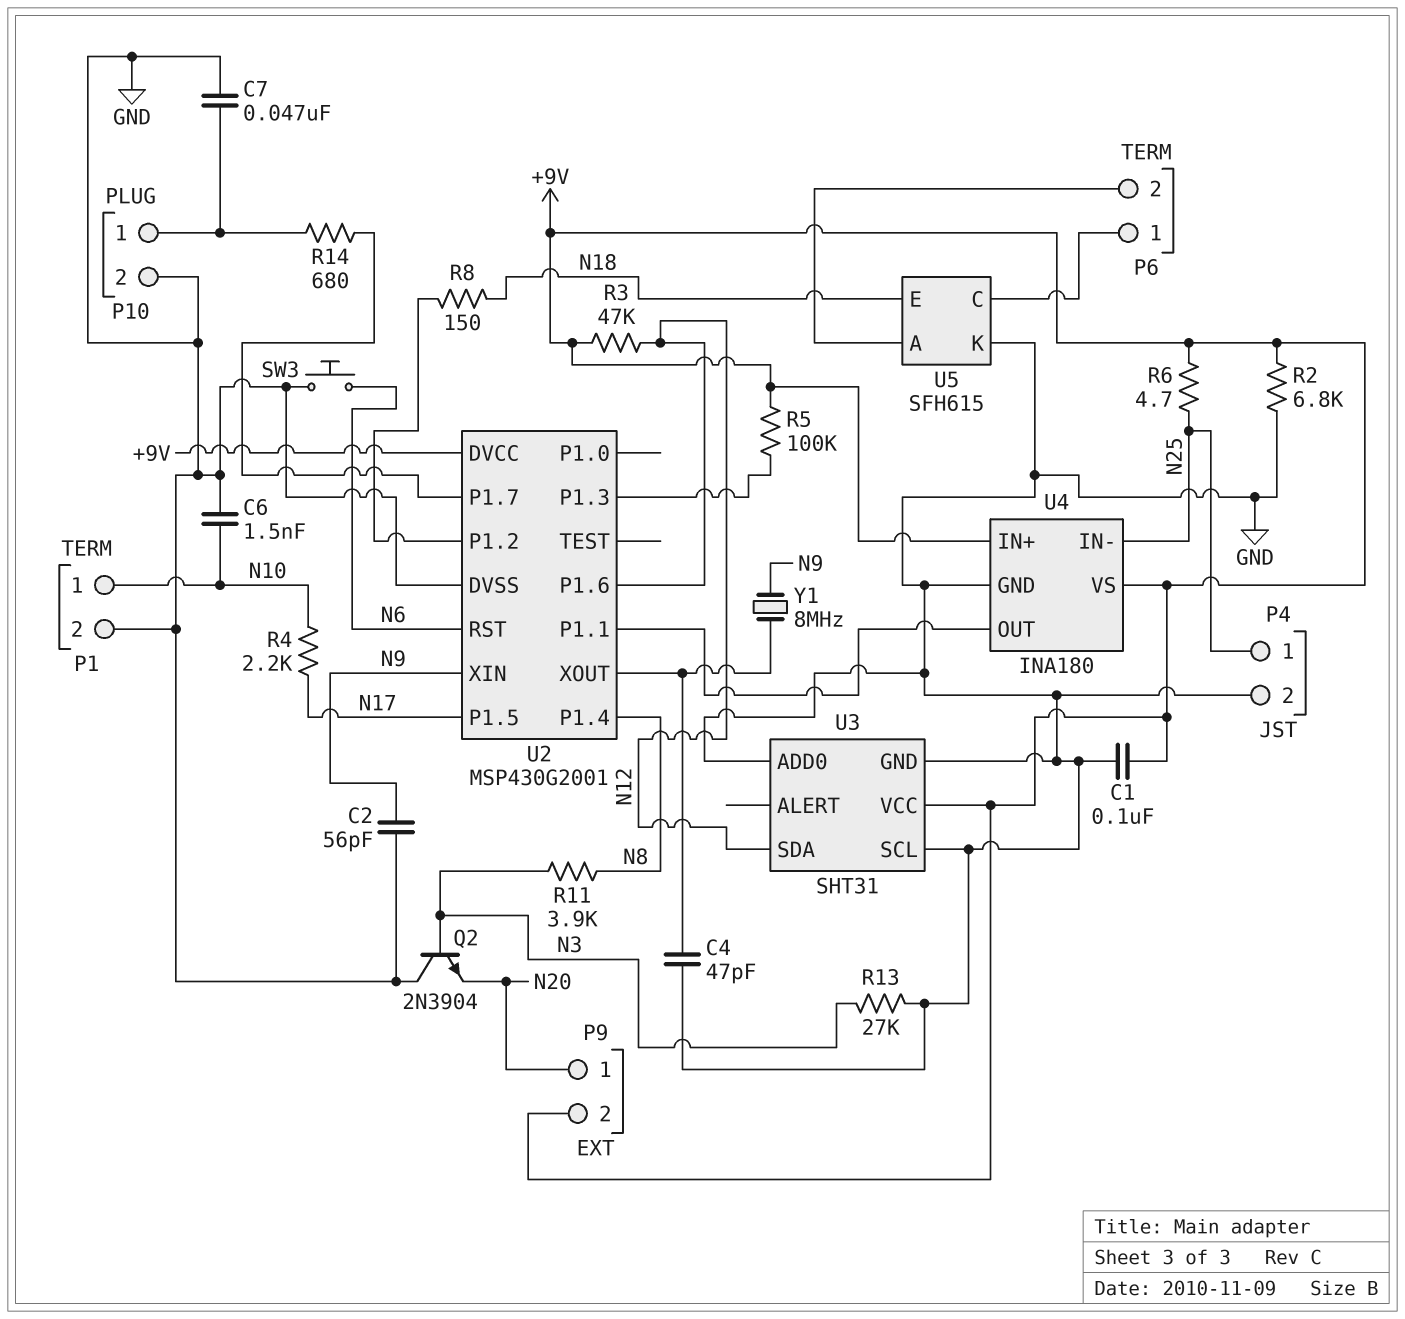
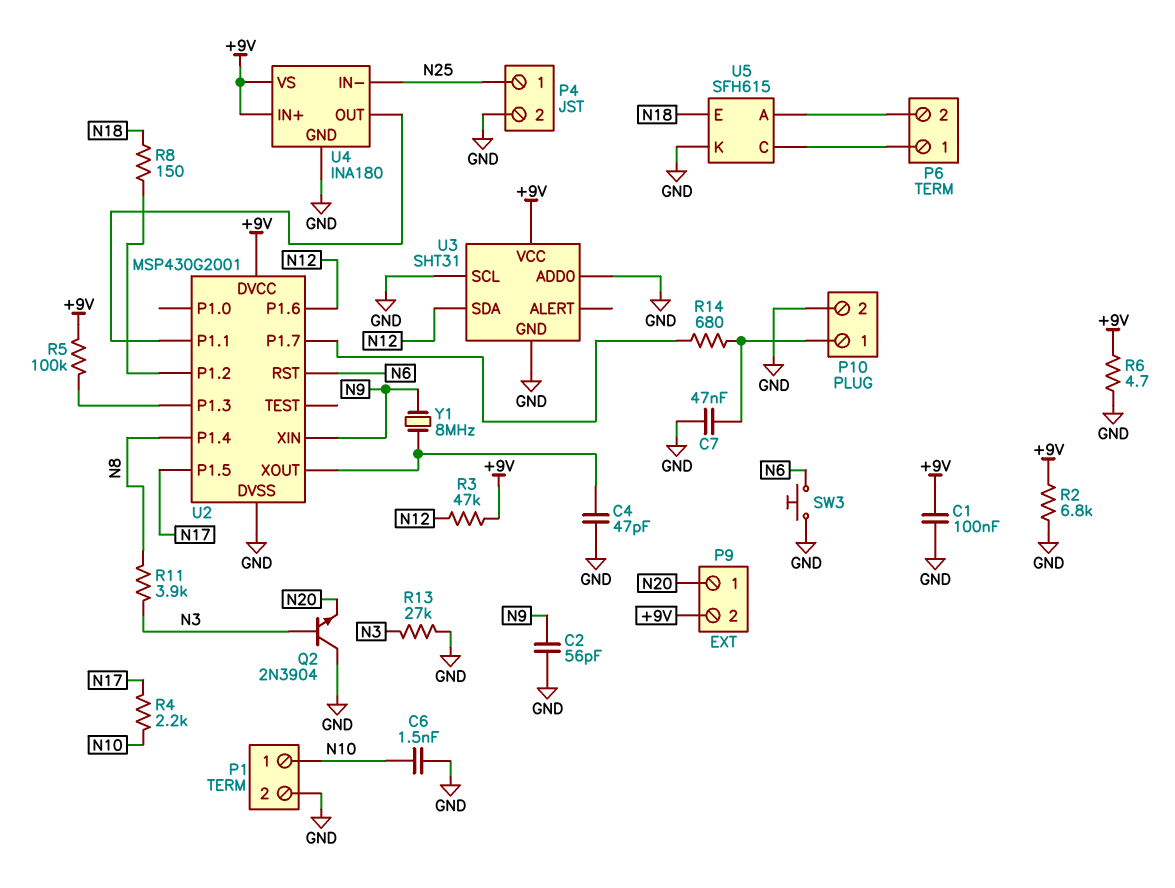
R6: 4.7 (+9V, N25) -> 4.7 (+9V, GND)

